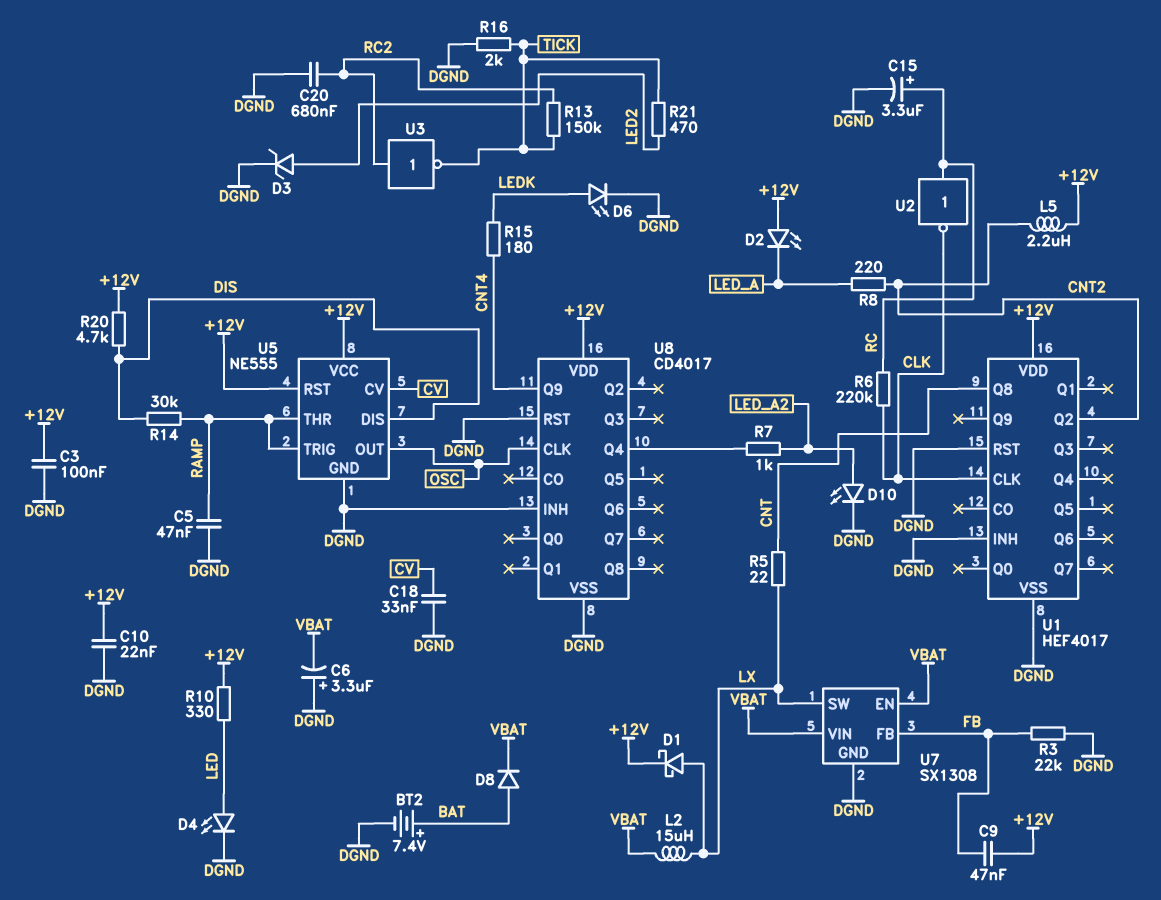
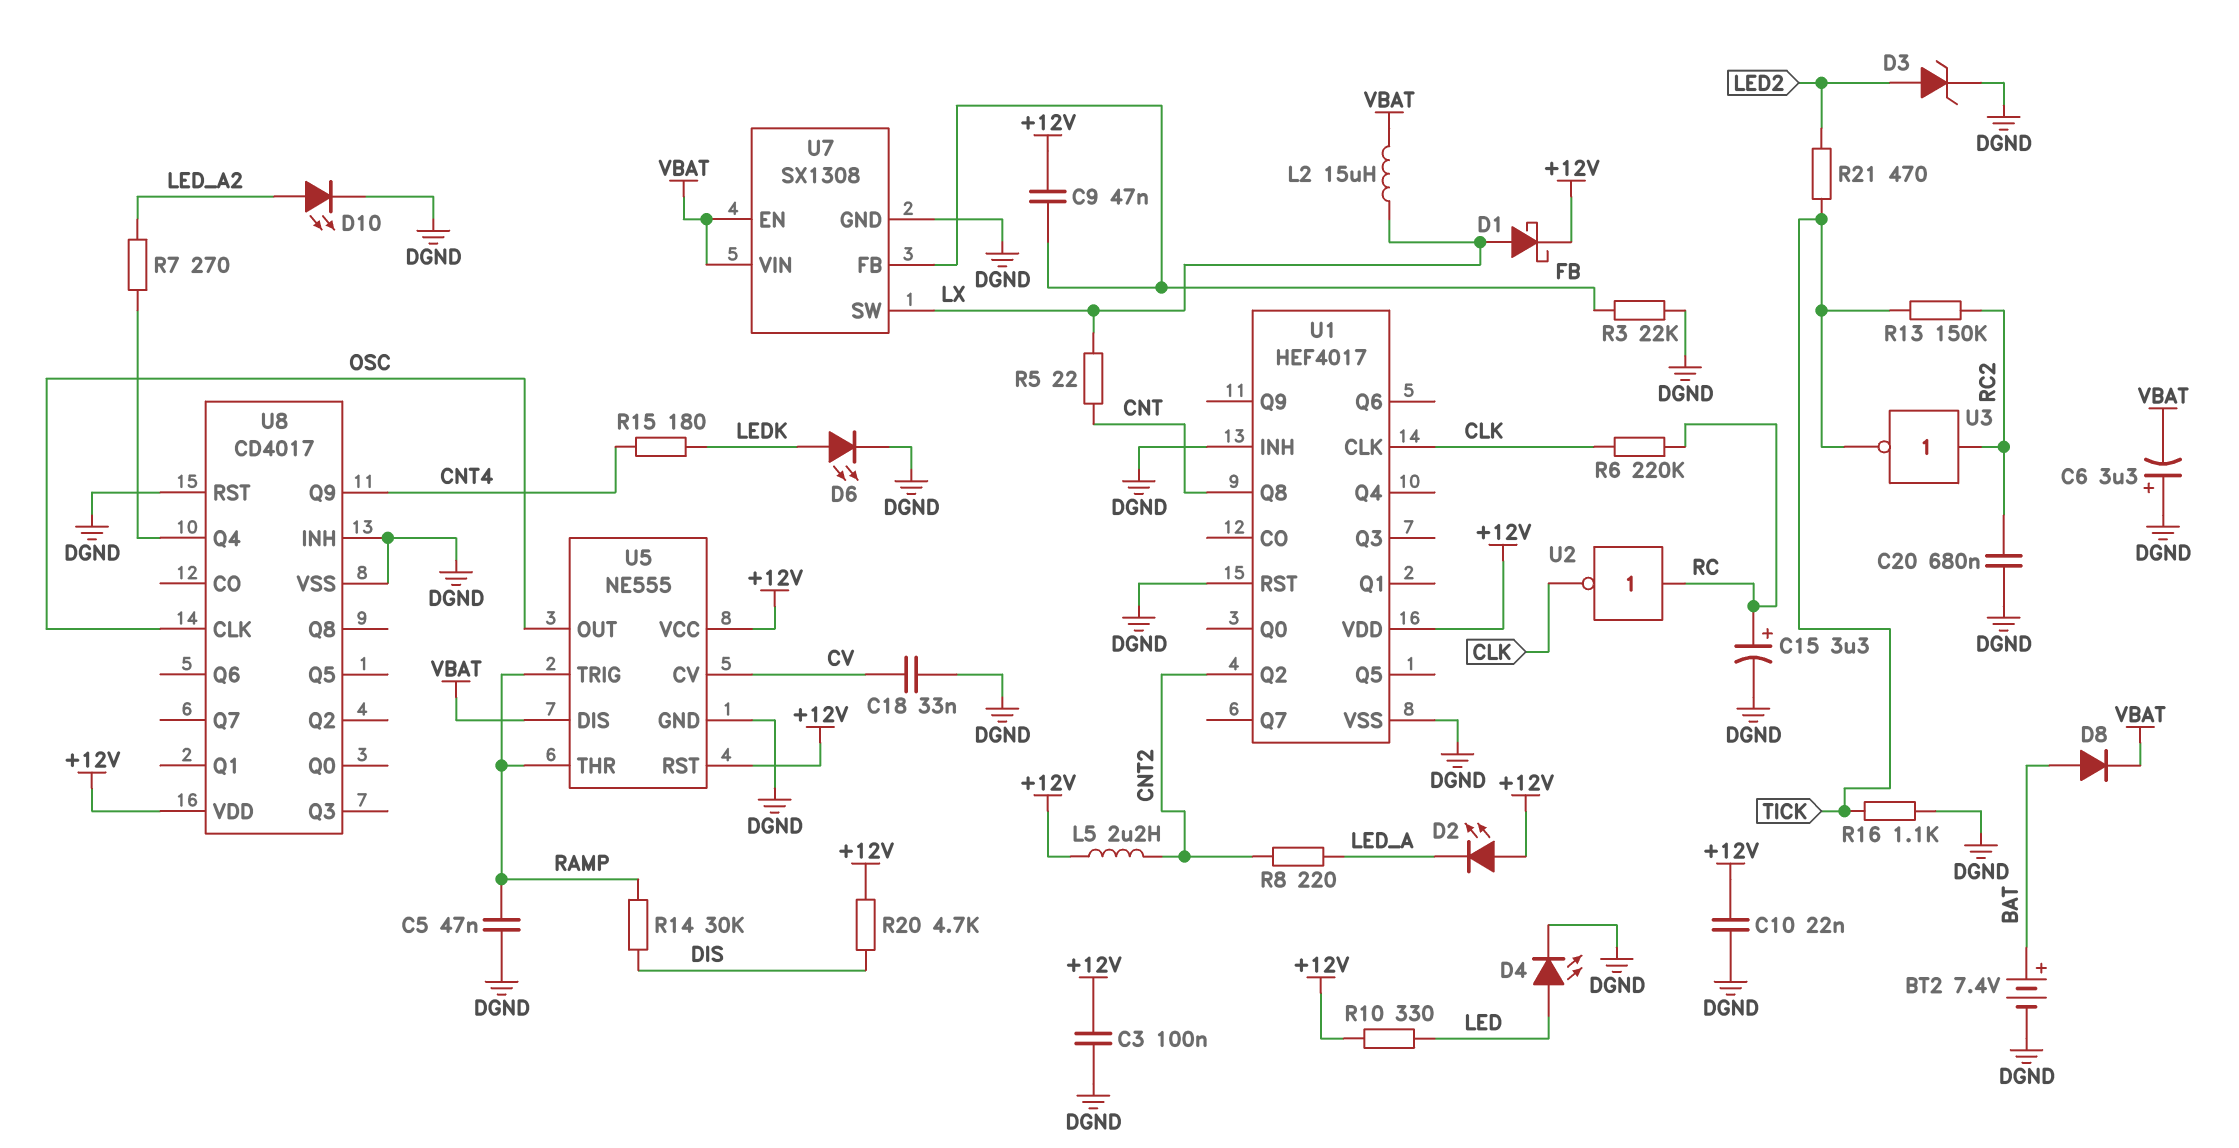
R7: 1k (LED_A2, U8/Q4) -> 270 (LED_A2, U8/Q4)
R16: 2k (DGND, TICK) -> 1.1k (DGND, TICK)
U5 pin DIS: DIS -> VBAT

